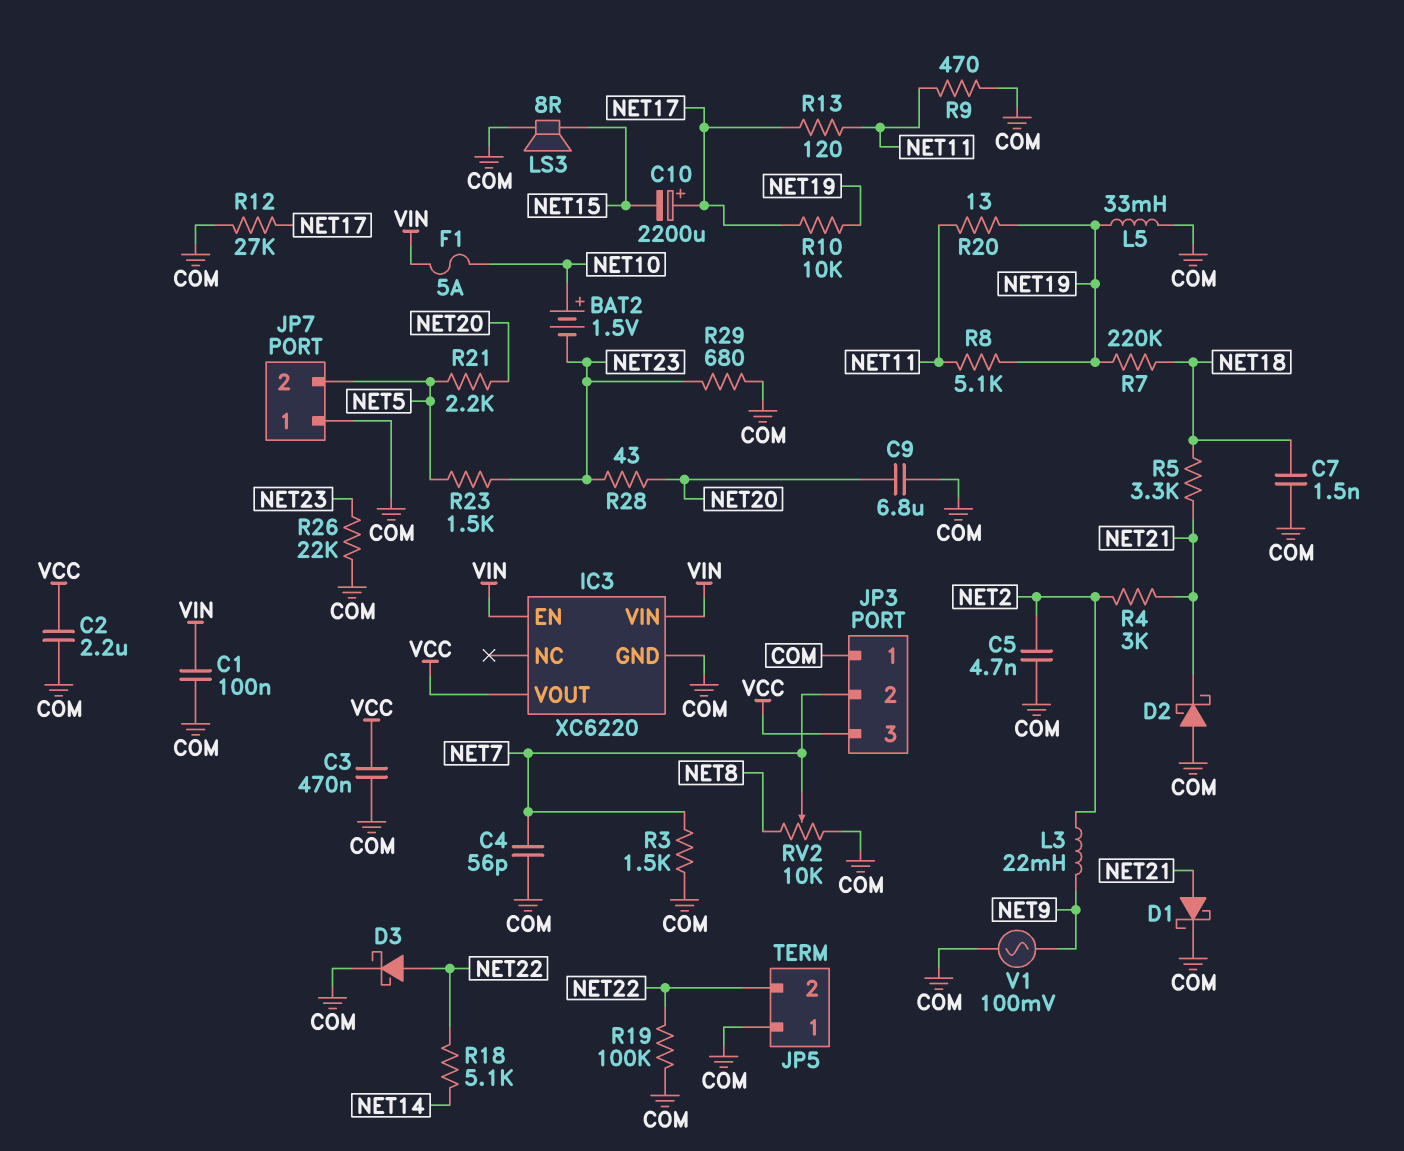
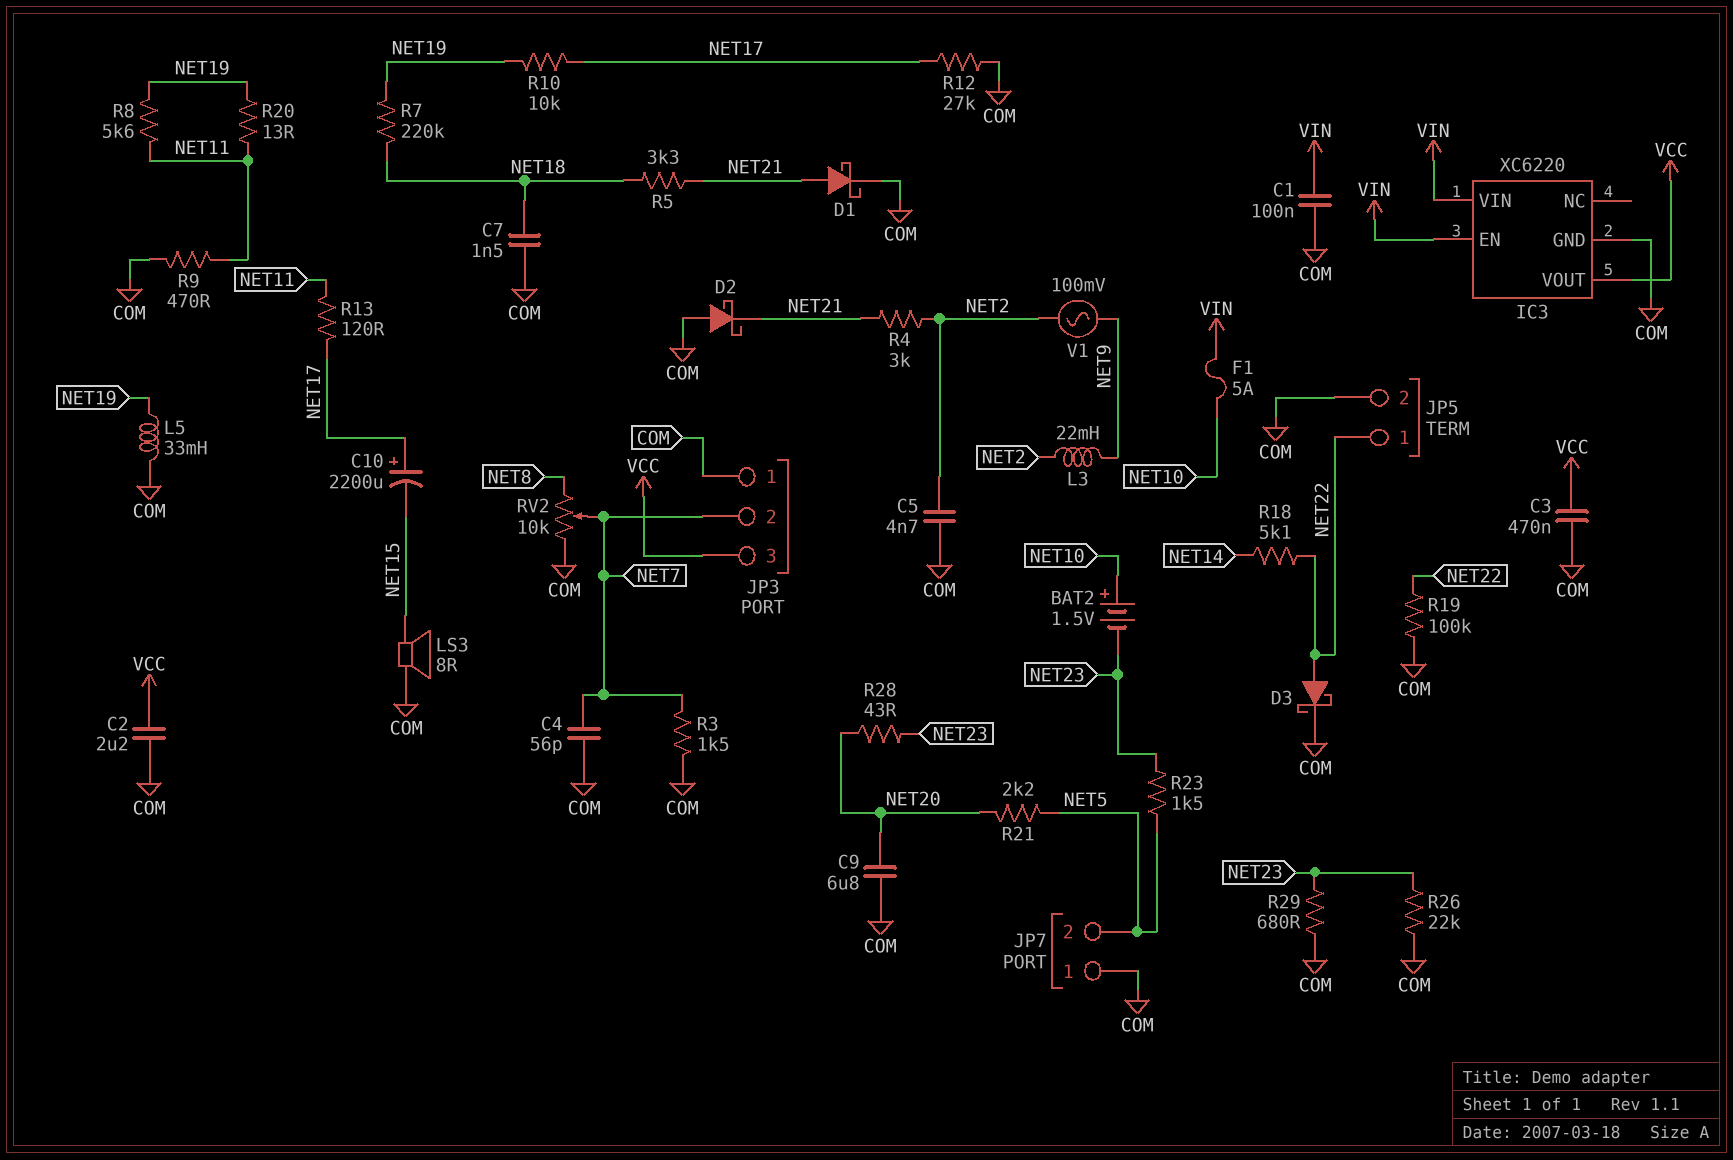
JP5 pin 1: COM -> NET22
JP5 pin 2: NET22 -> COM
R8: 5.1k (NET11, NET19) -> 5.6k (NET11, NET19)
V1: AC 100mV (COM, NET9) -> AC 100mV (NET2, NET9)

